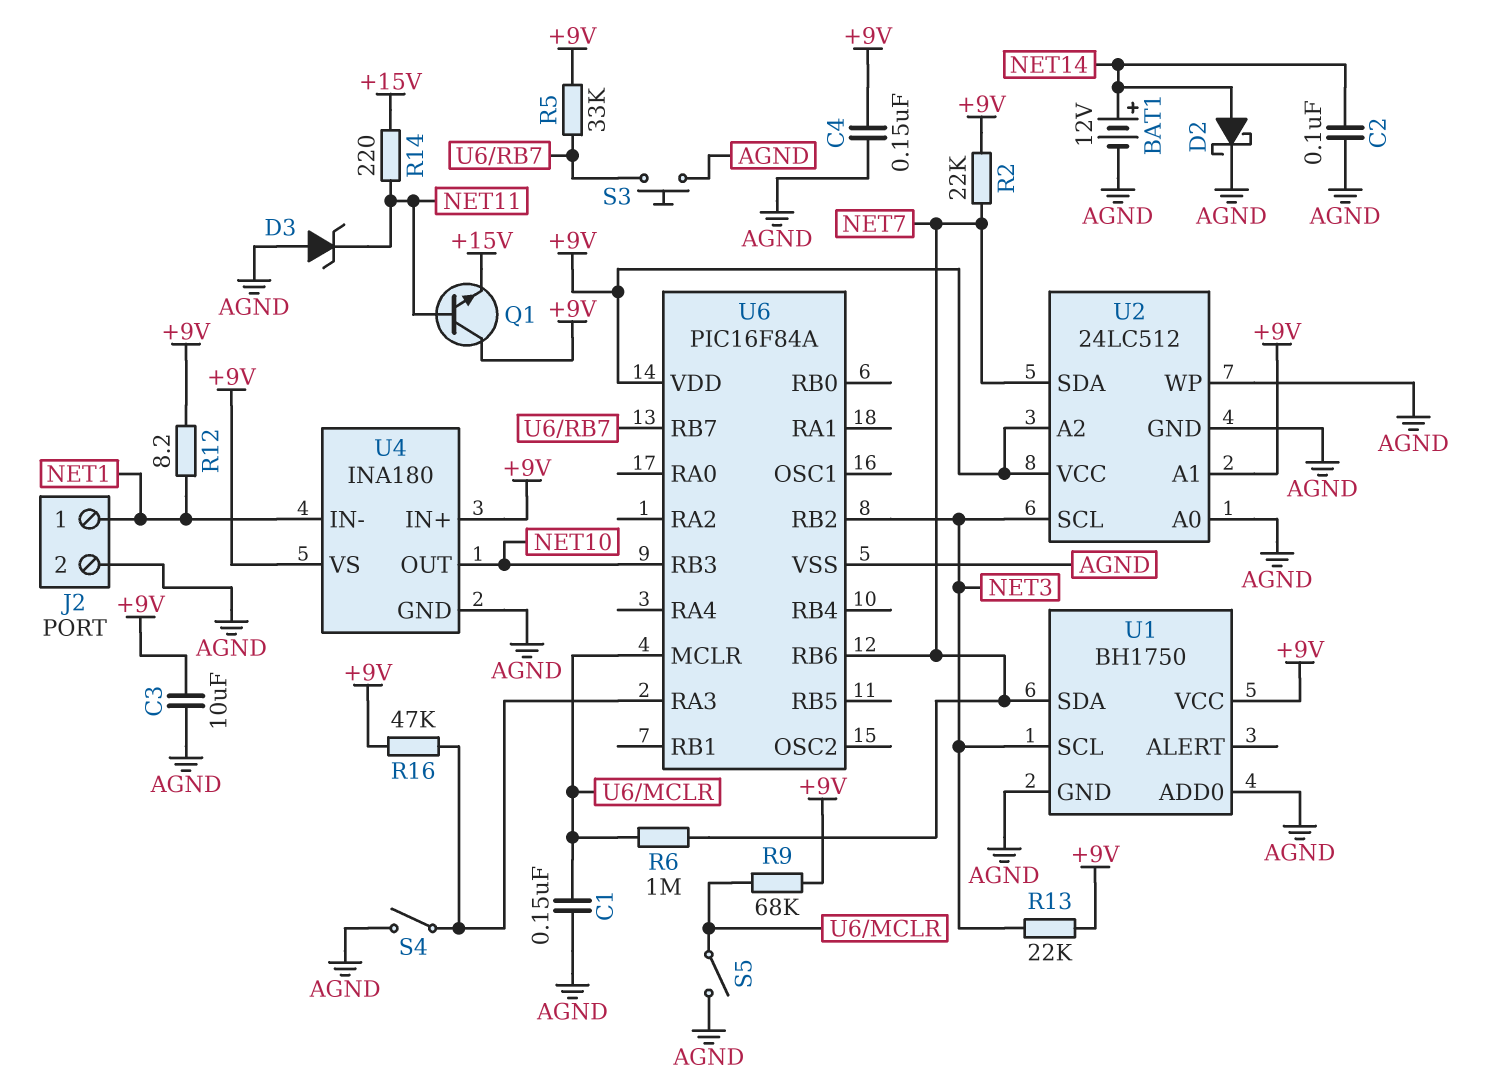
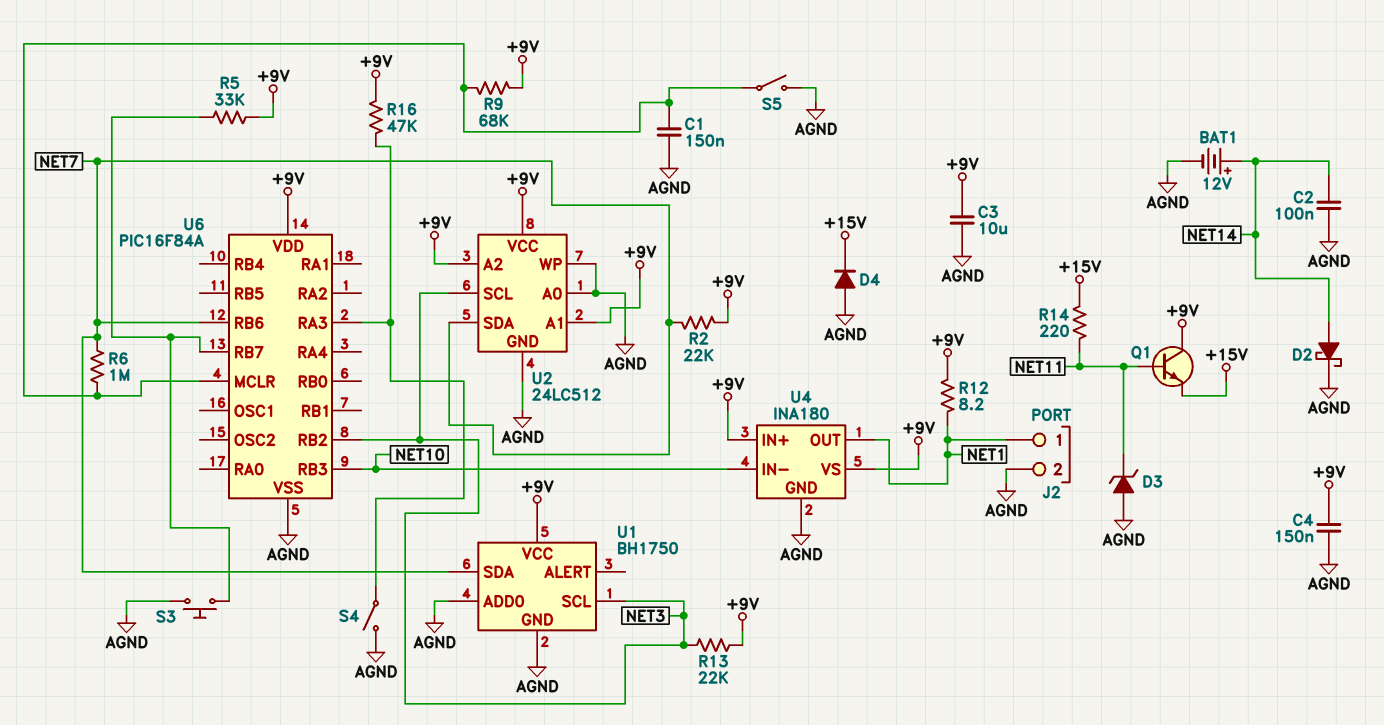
D4: none -> diode (A AGND, K +15V)
U4 pin IN-: NET1 -> NET10
U4 pin OUT: NET10 -> NET1

